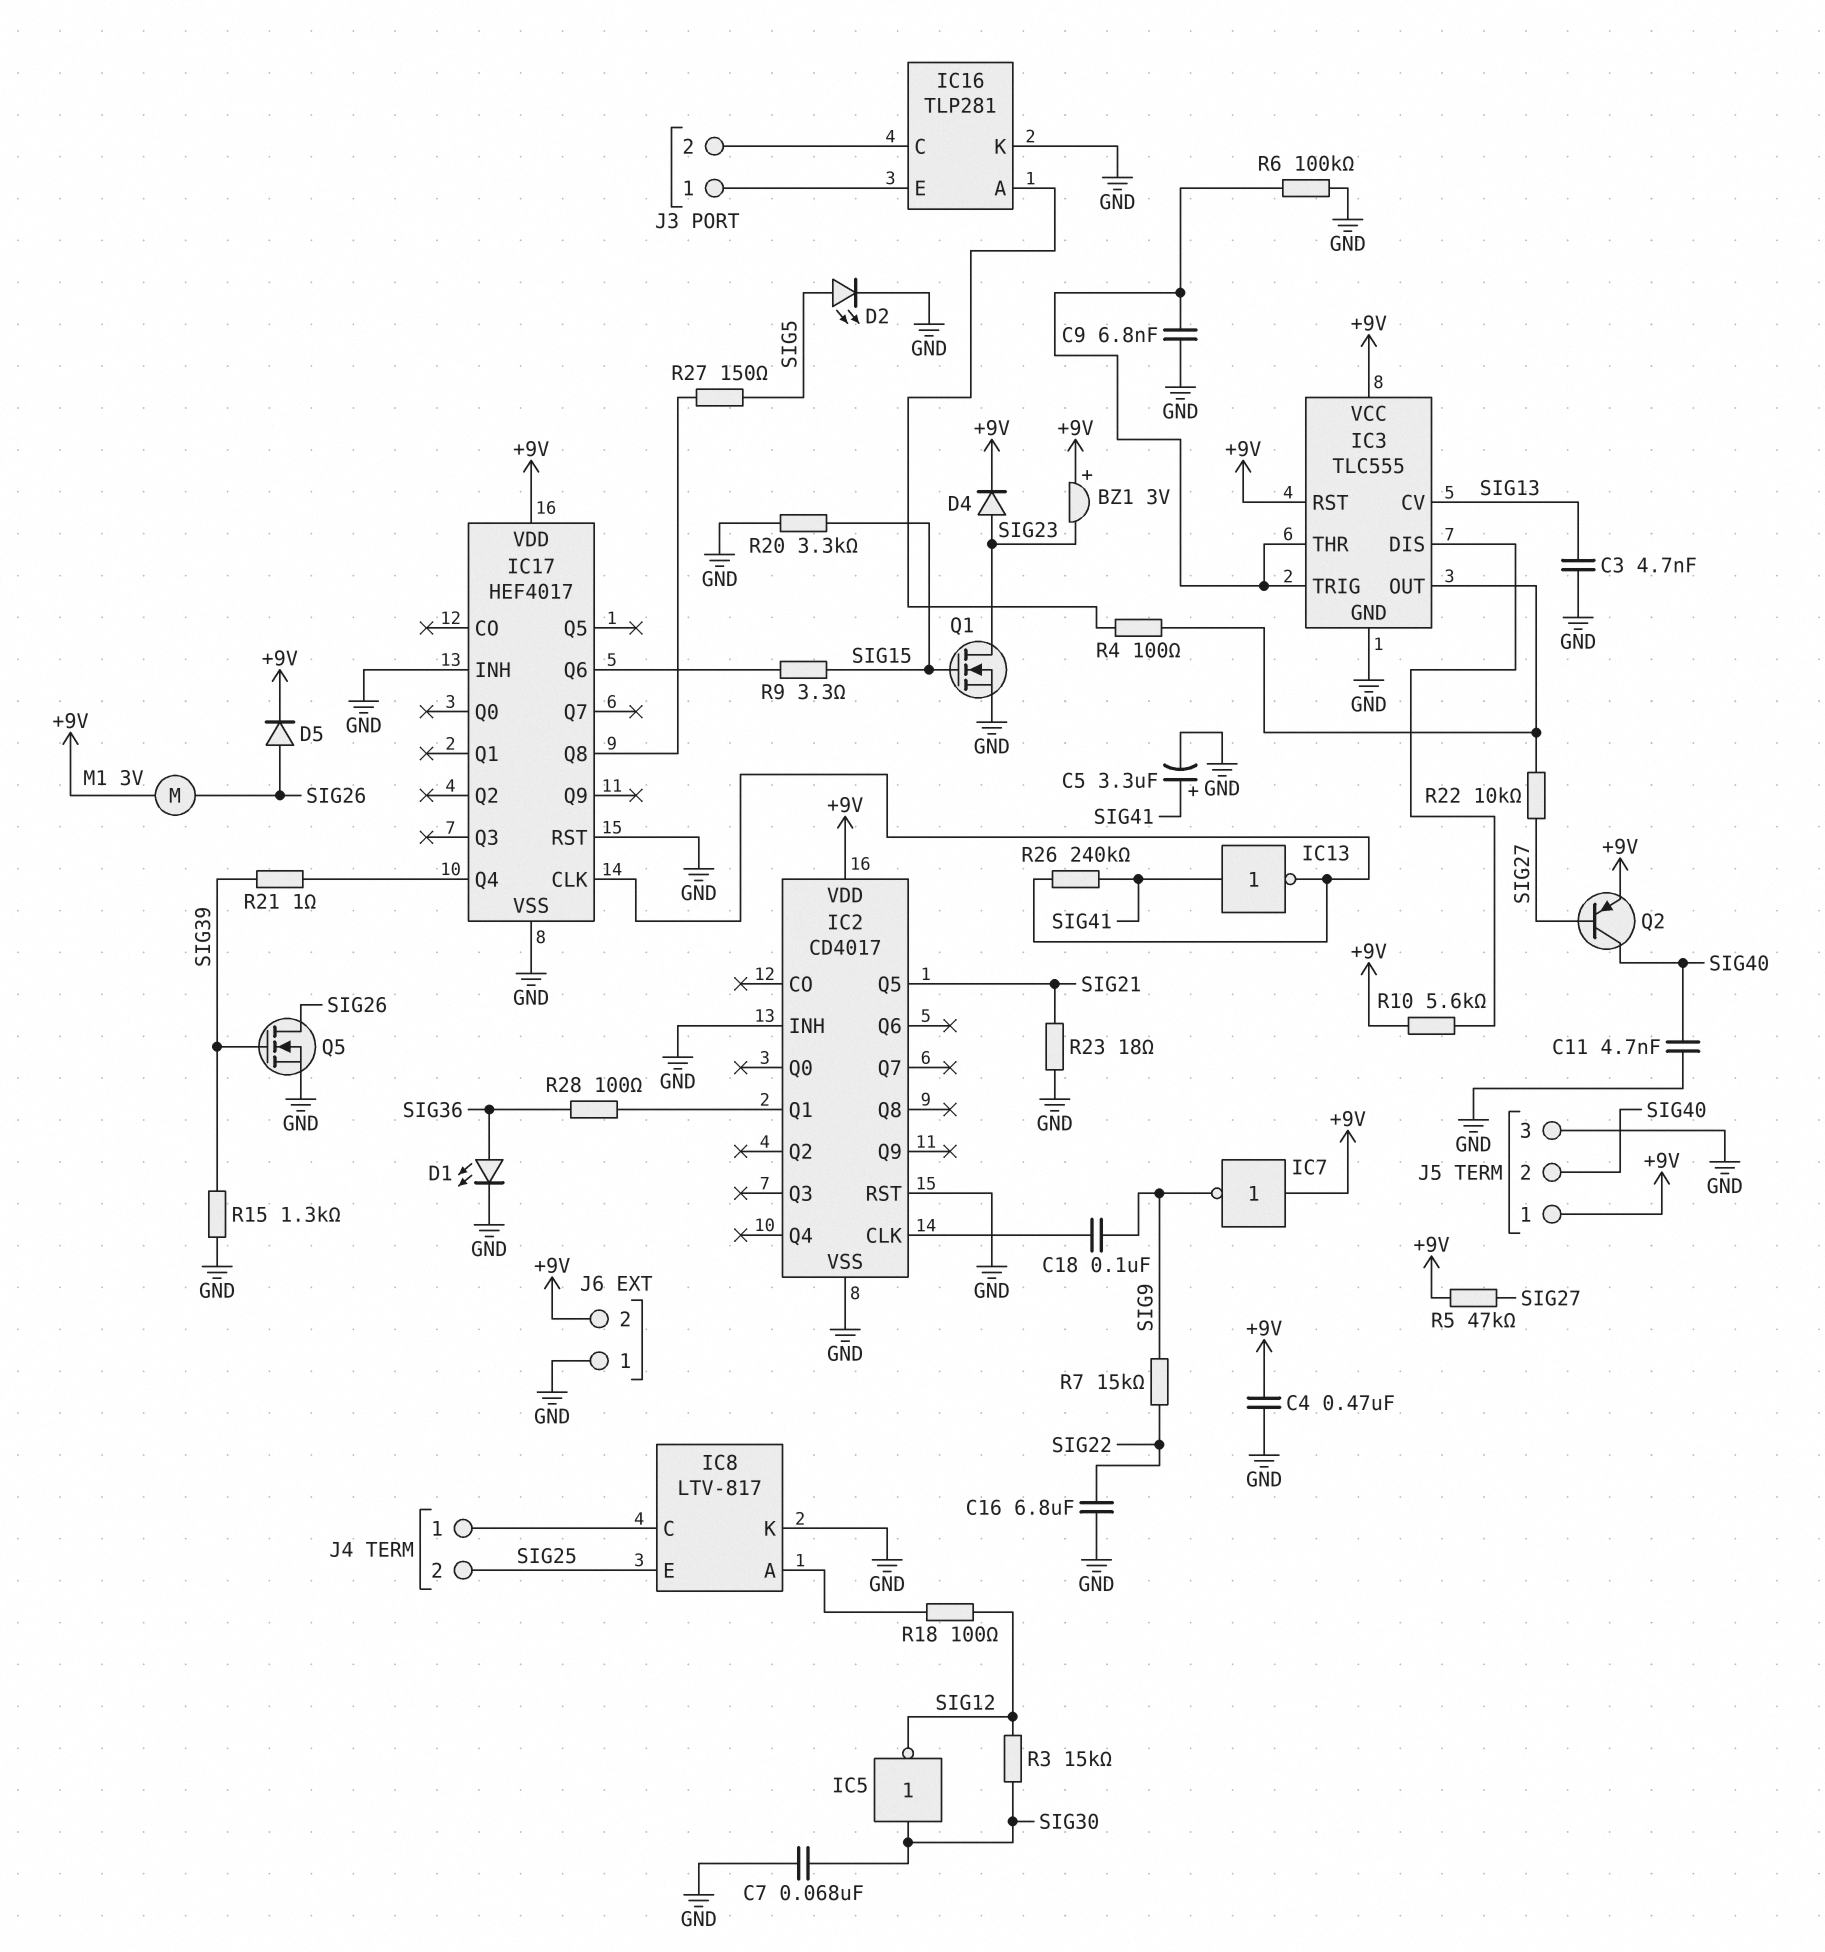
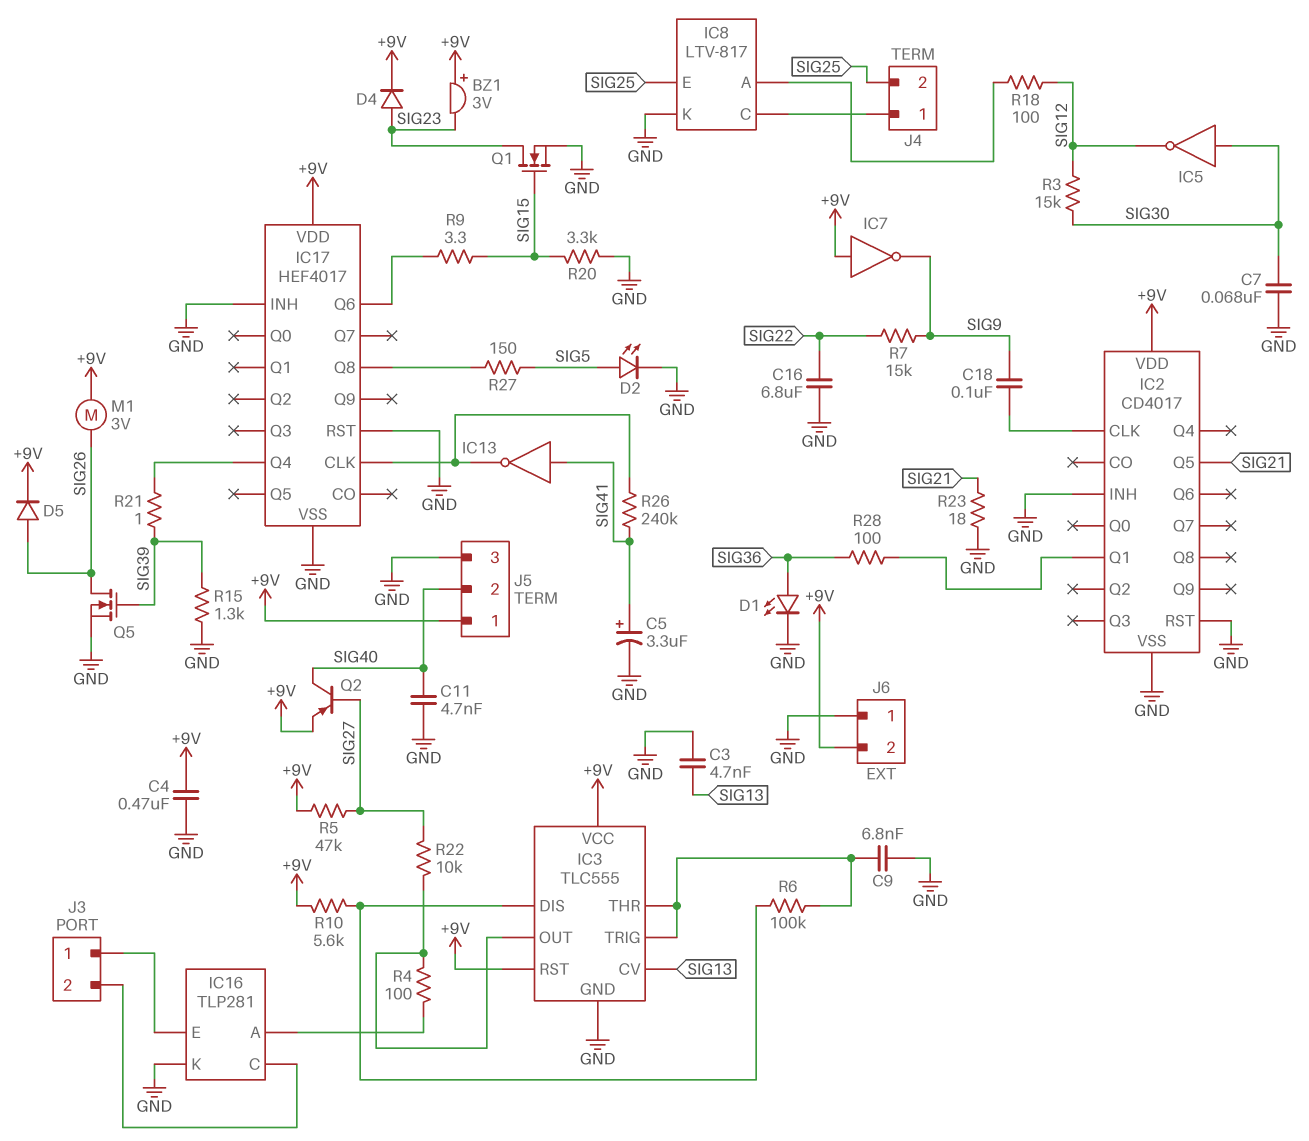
R6: 100k (GND, IC3/THR) -> 100k (IC3/DIS, IC3/THR)

